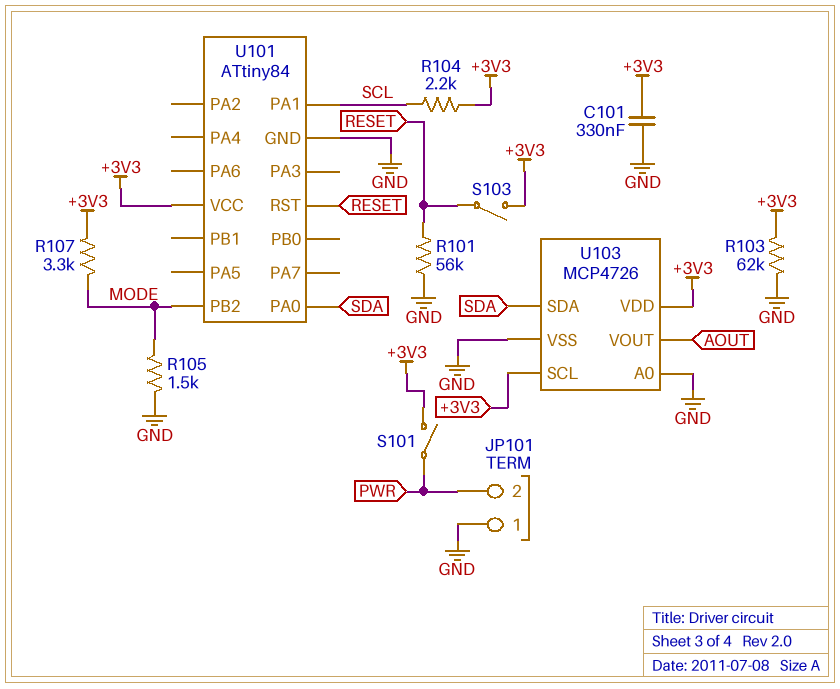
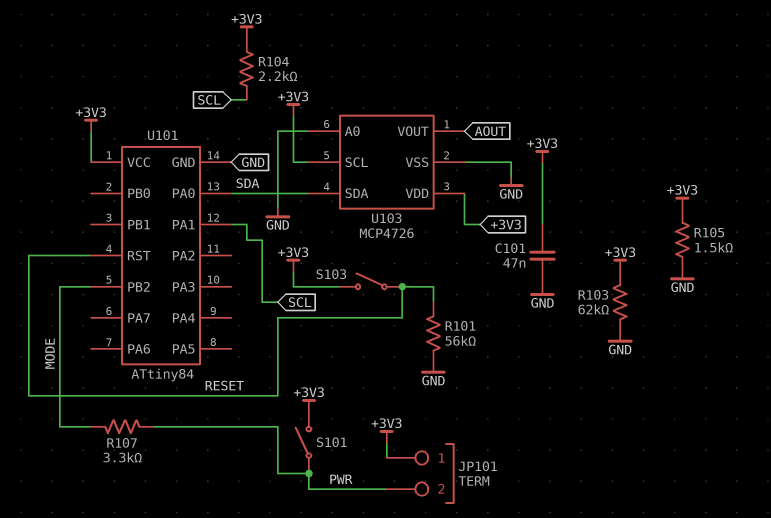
C101: 330nF (+3V3, GND) -> 47nF (+3V3, GND)
JP101 pin 1: GND -> +3V3
R105: 1.5k (GND, MODE) -> 1.5k (+3V3, GND)
R107: 3.3k (+3V3, MODE) -> 3.3k (MODE, PWR)

